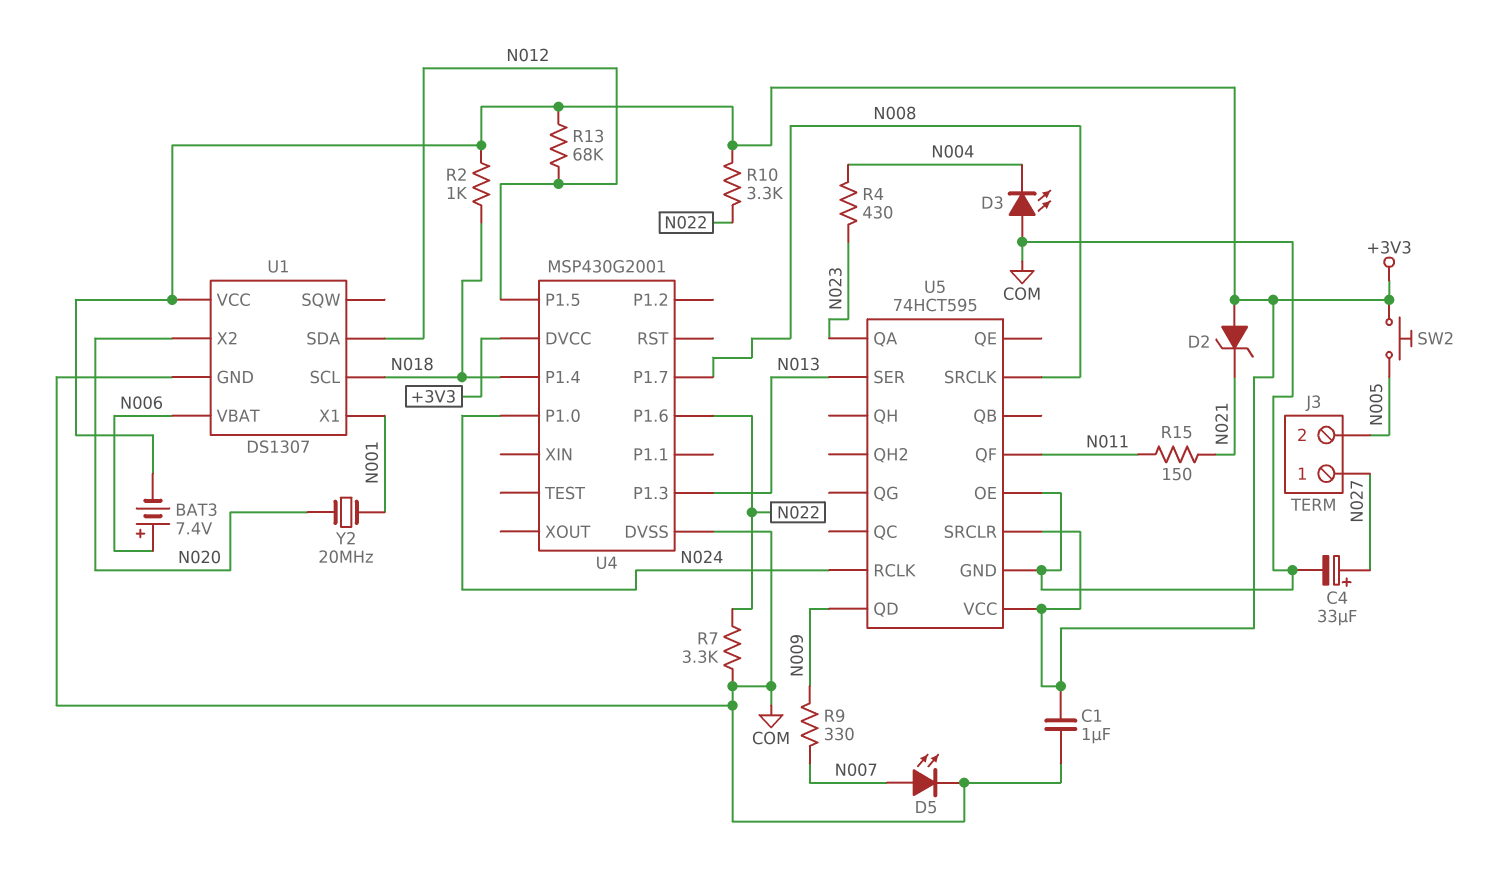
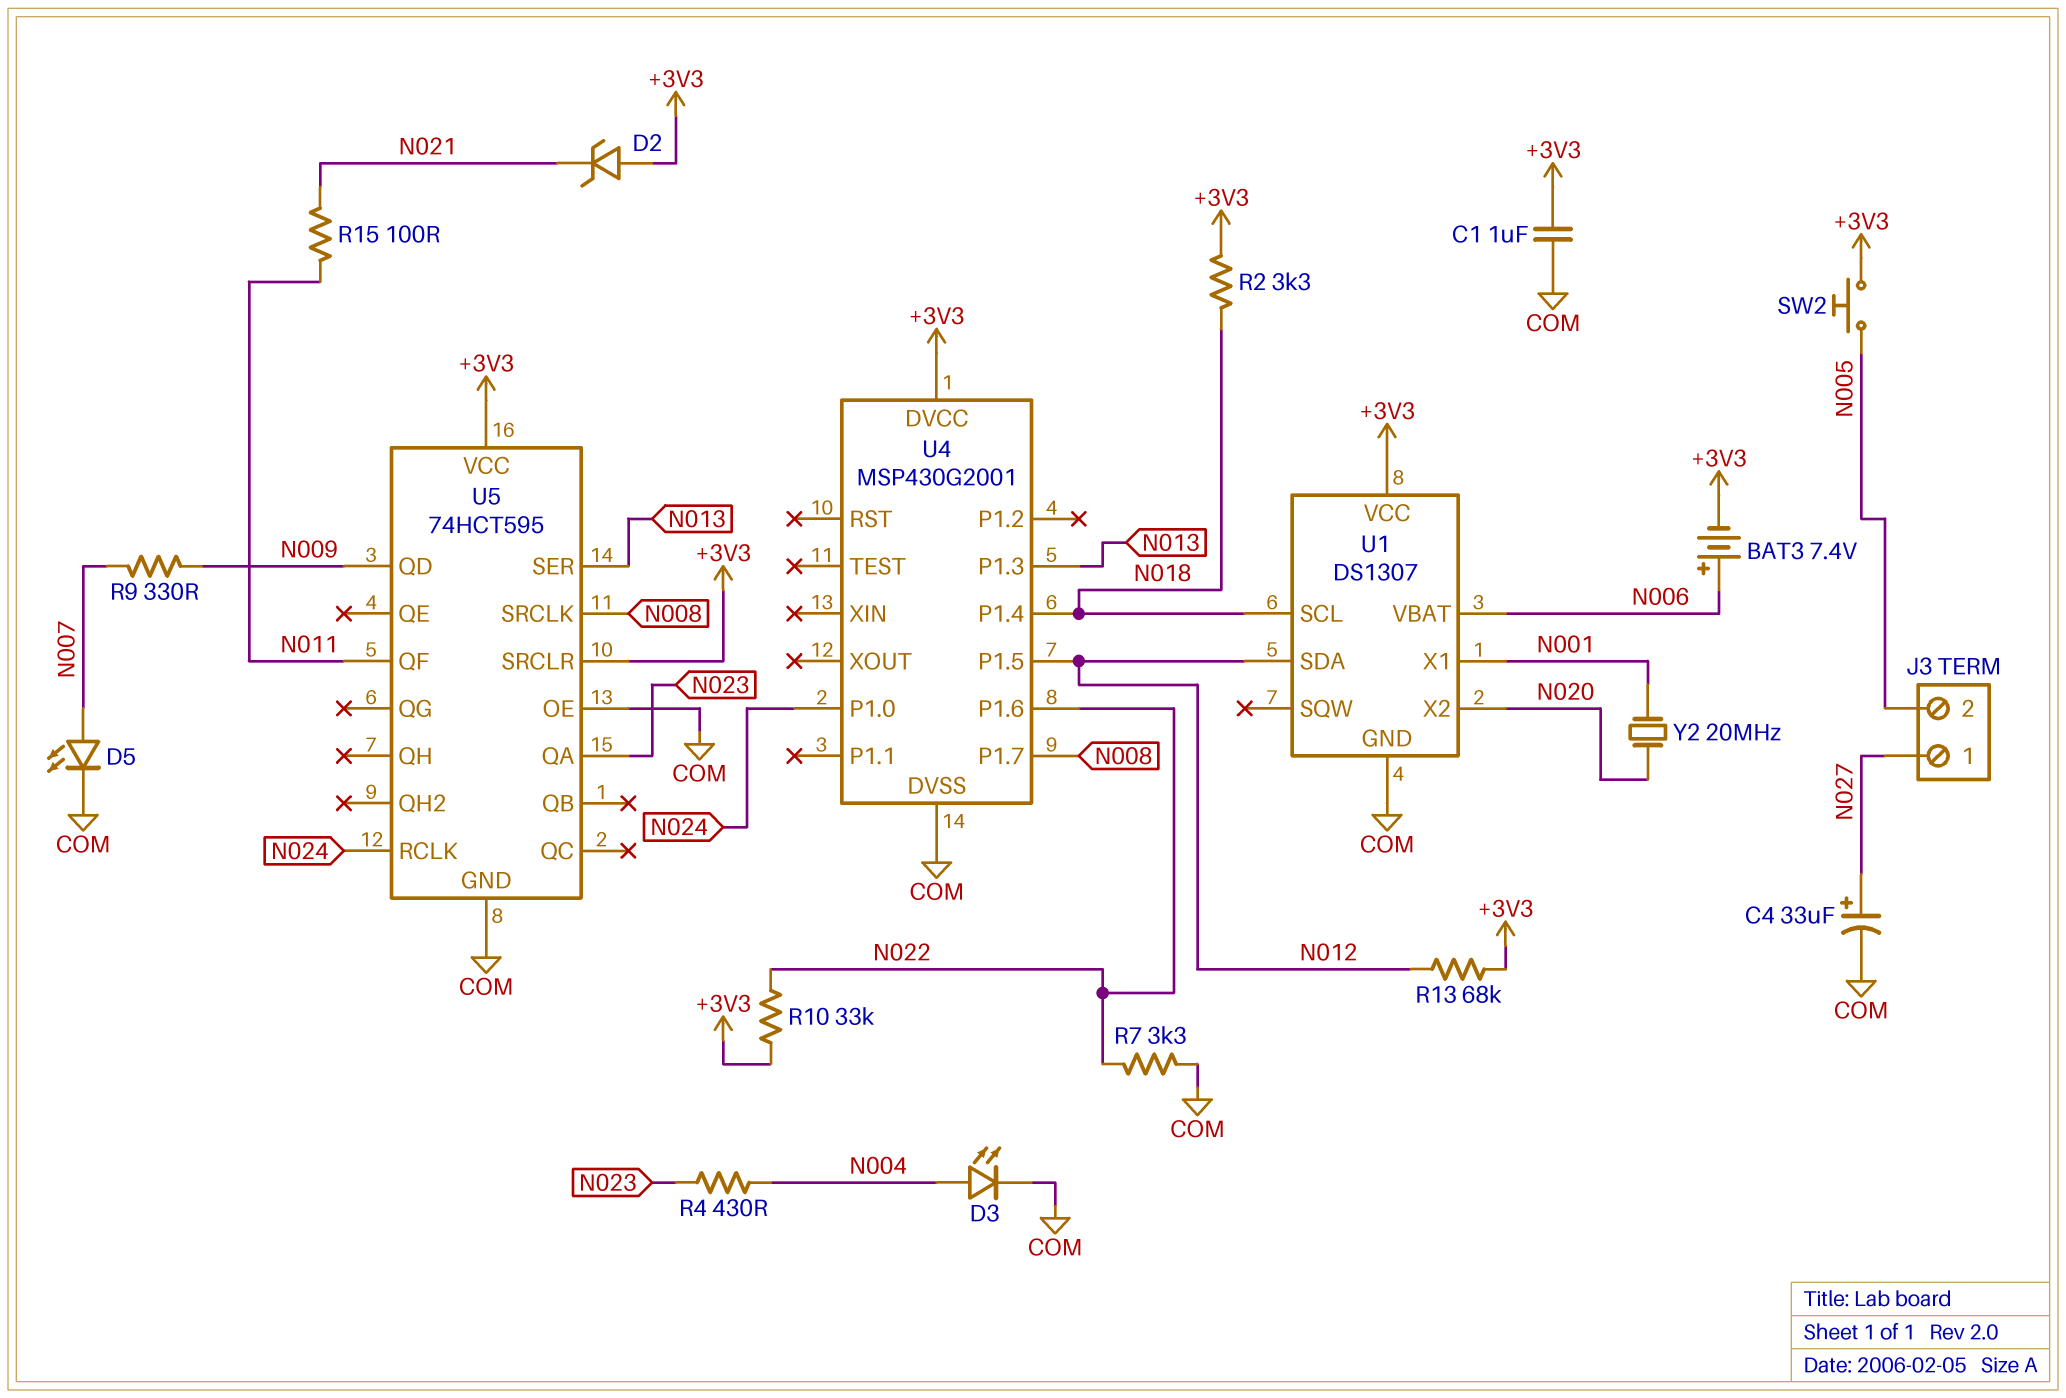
D3: LED (A COM, K N004) -> LED (A N004, K COM)
R2: 1k (+3V3, N018) -> 3.3k (+3V3, N018)
R10: 3.3k (+3V3, N022) -> 33k (+3V3, N022)
R15: 150 (N011, N021) -> 100 (N011, N021)

